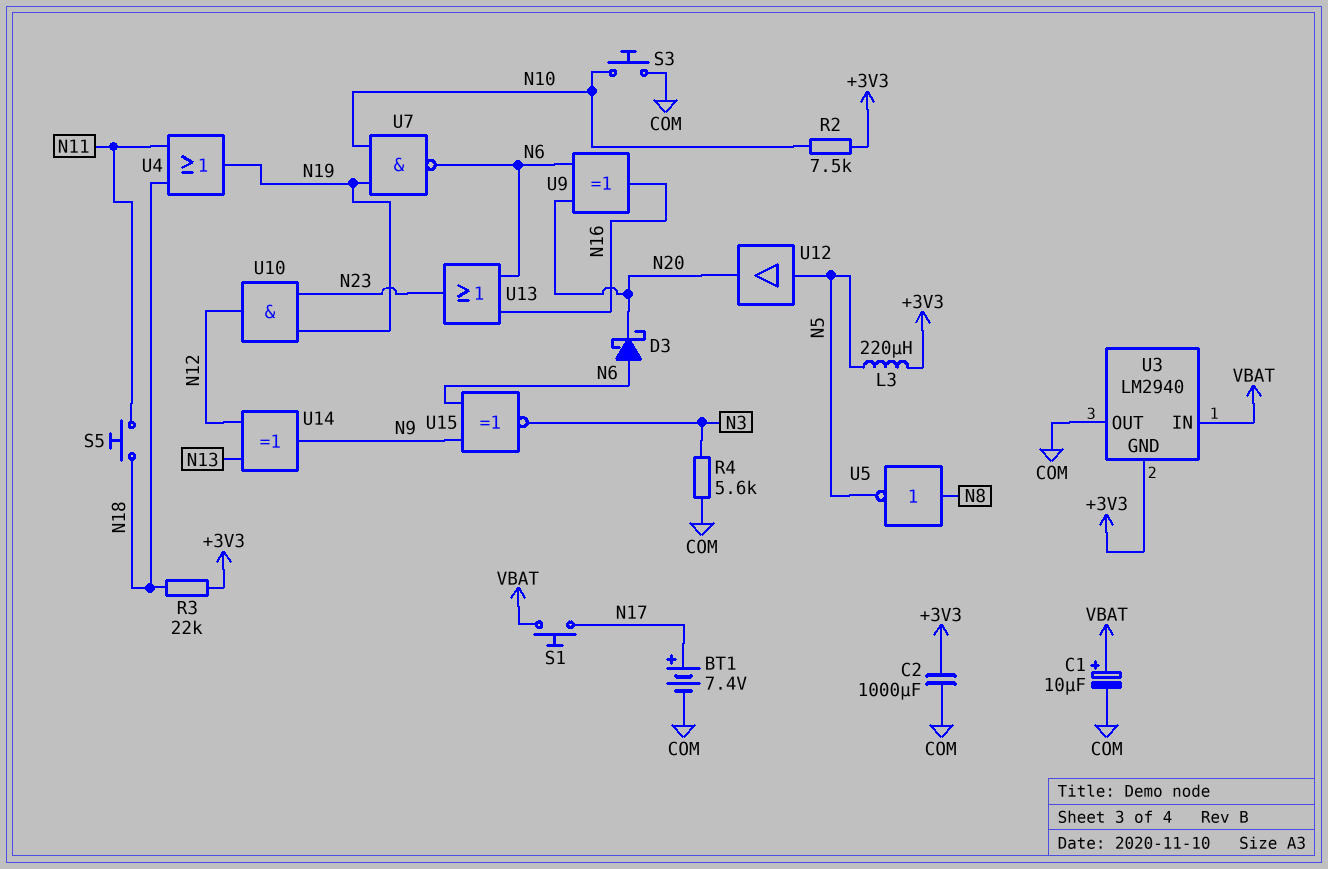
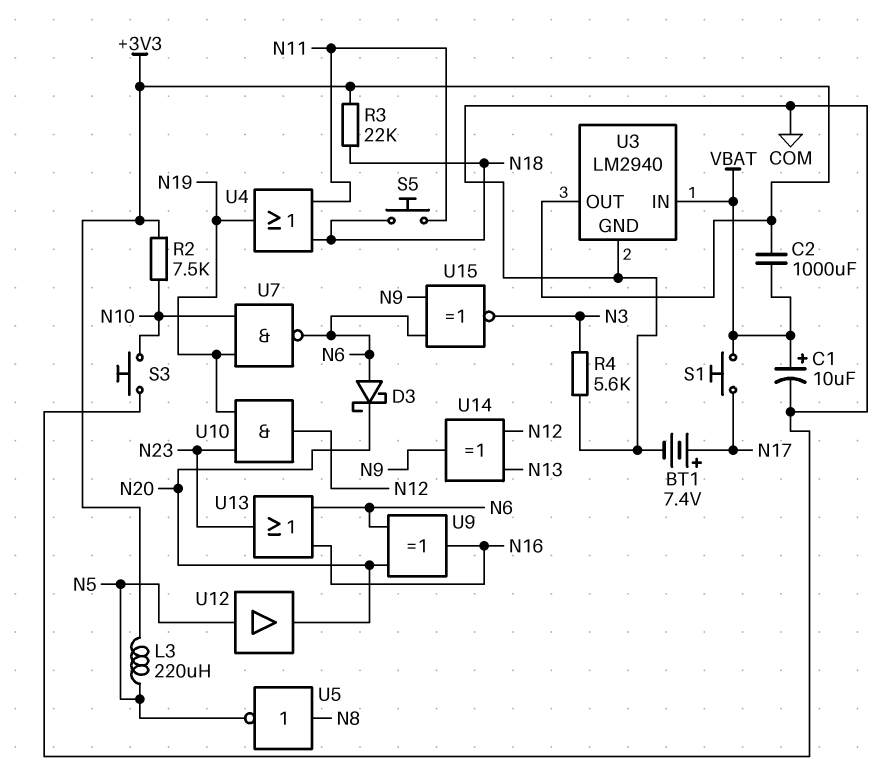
C2: 1000uF (+3V3, COM) -> 1000uF (+3V3, VBAT)
U3 pin GND: +3V3 -> COM
U3 pin OUT: COM -> +3V3

